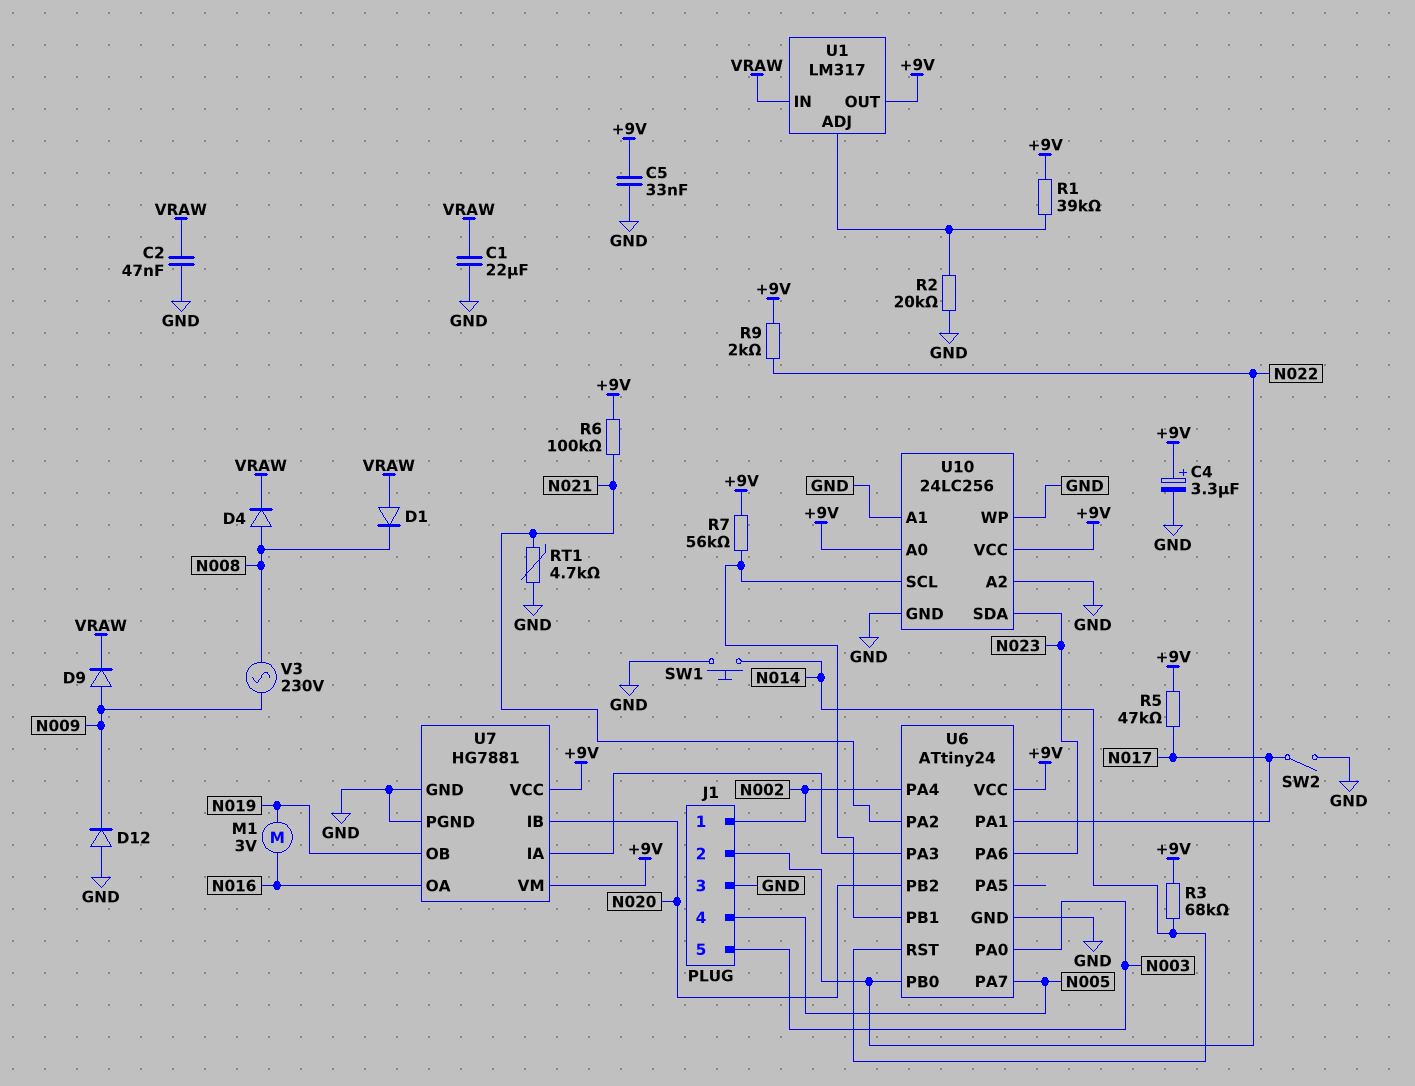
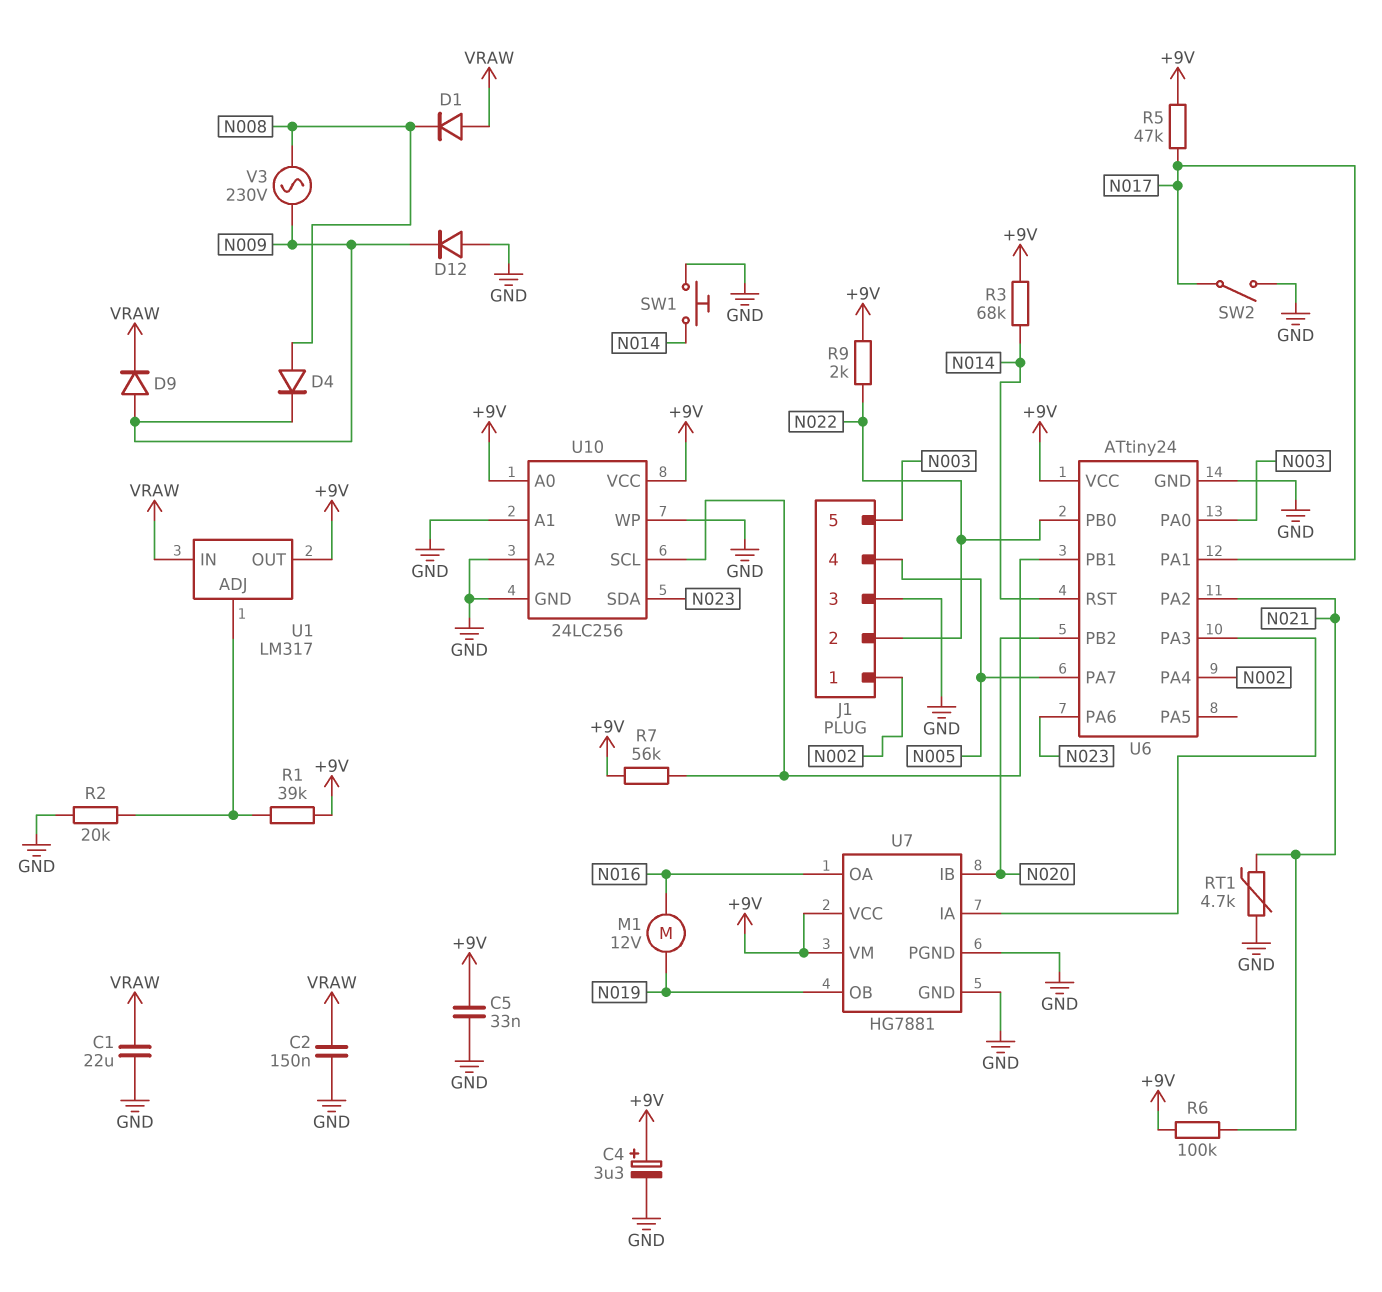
C2: 47nF (GND, VRAW) -> 150nF (GND, VRAW)
D4: diode (A N008, K VRAW) -> diode (A N008, K N009)
M1: motor 3V (N016, N019) -> motor 12V (N016, N019)

